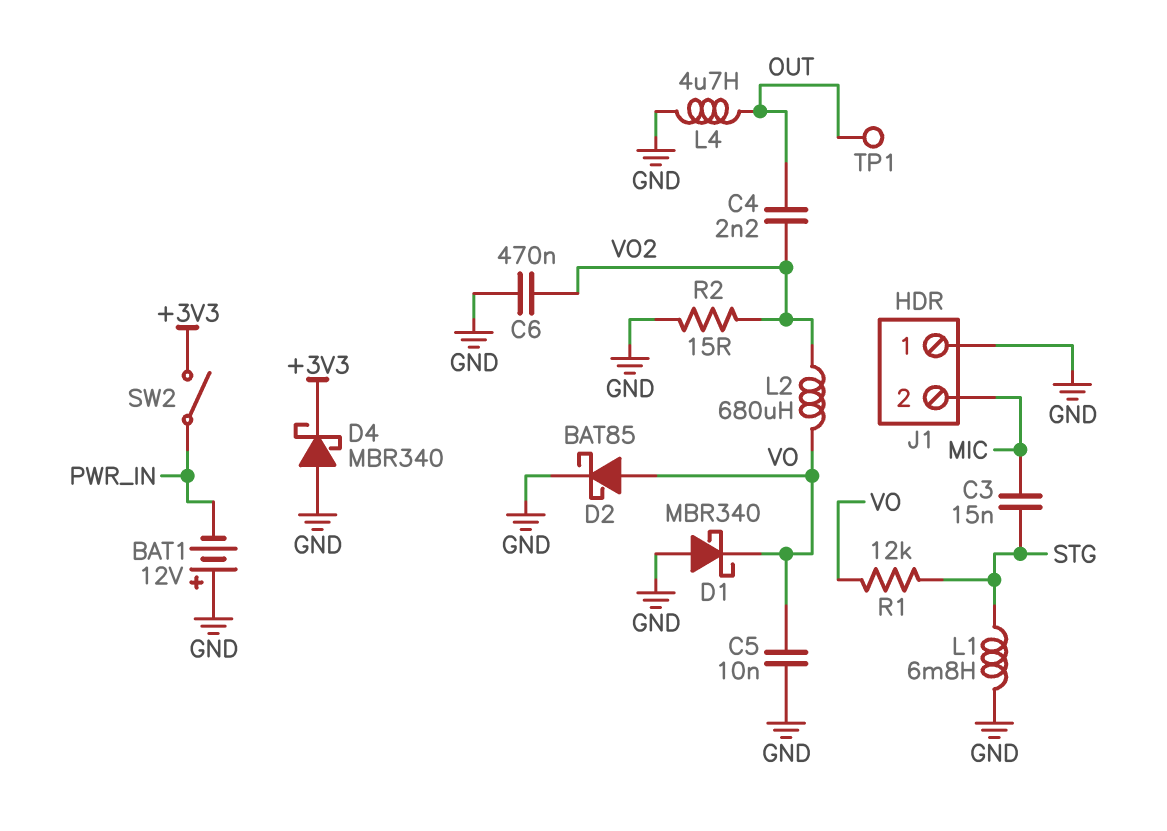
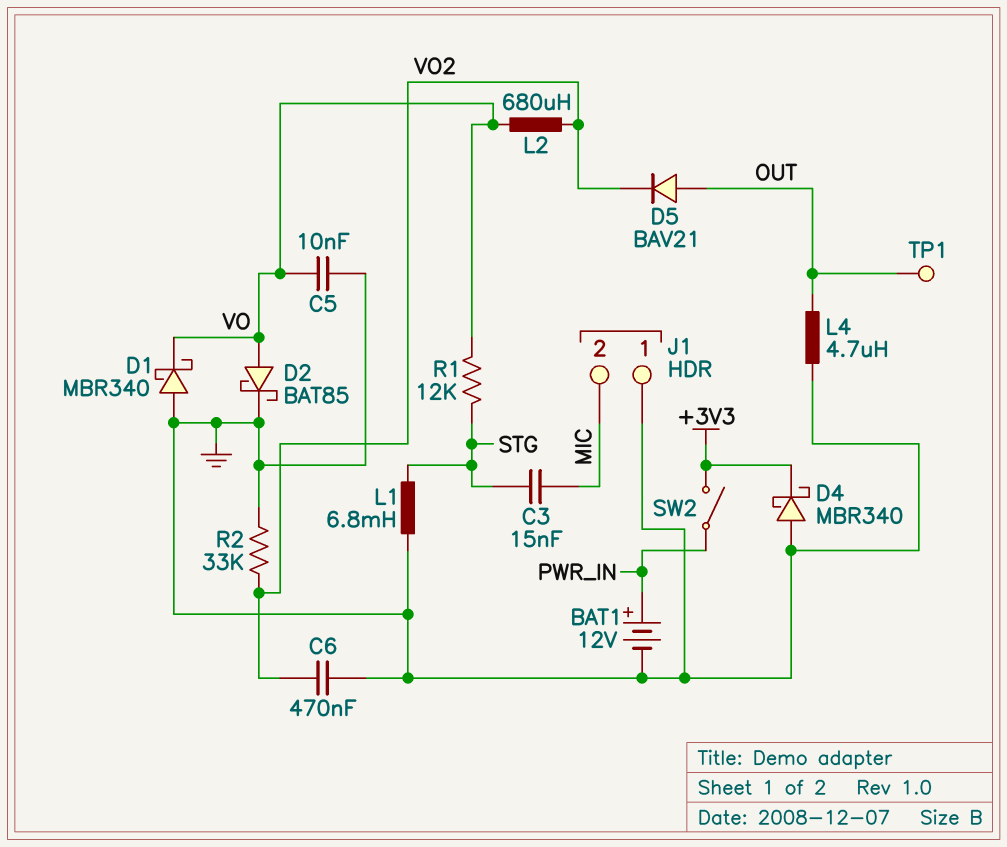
BAT1: 12V (plus GND, minus PWR_IN) -> 12V (plus PWR_IN, minus GND)
C4: 2.2nF (OUT, VO2) -> none
D5: none -> diode BAV21 (A OUT, K VO2)
R2: 15 (GND, VO2) -> 33k (GND, VO2)

